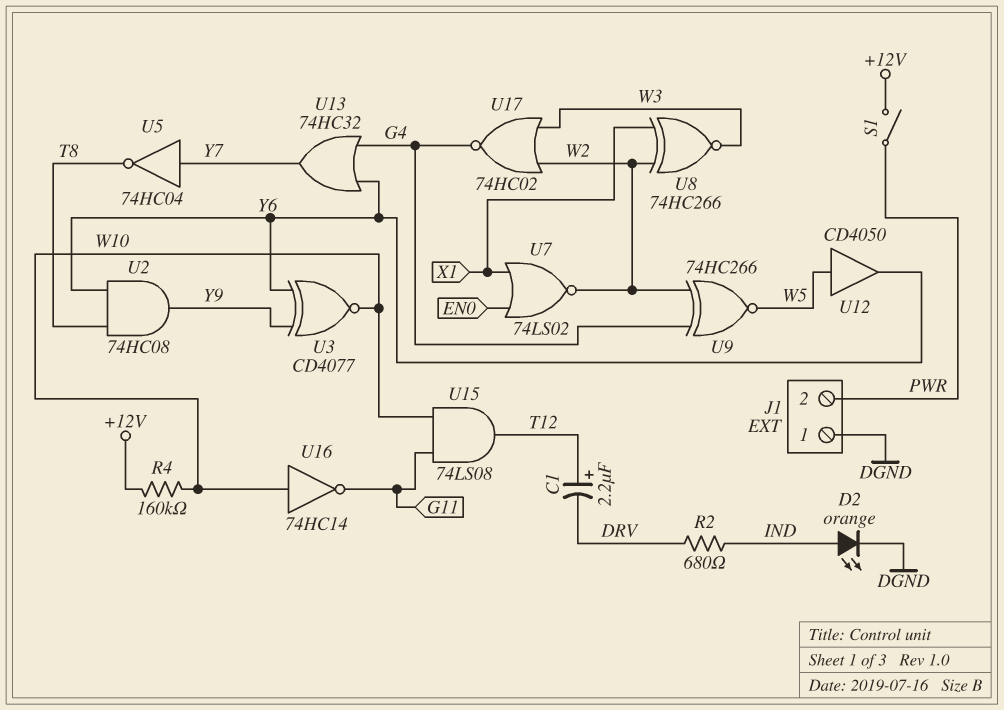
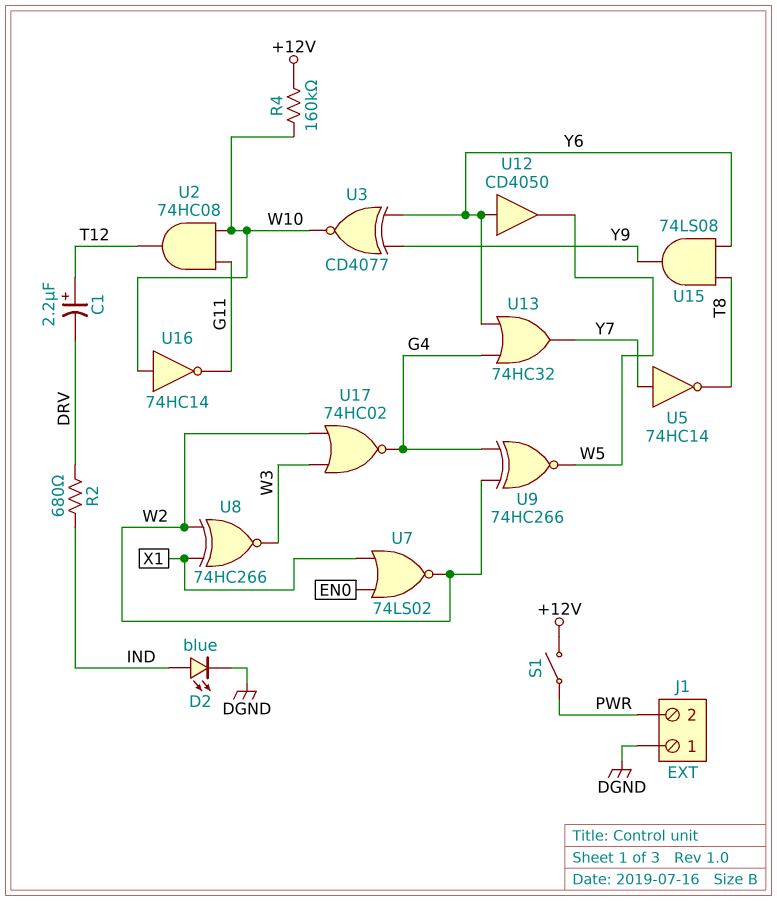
D2: LED orange (A IND, K DGND) -> LED blue (A IND, K DGND)
U2: AND 74HC08 (in T8, in Y6, out Y9) -> AND 74HC08 (in G11, in W10, out T12)
U5: NOT 74HC04 (in Y7, out T8) -> NOT 74HC14 (in Y7, out T8)
U12: buffer CD4050 (in W5, out Y6) -> buffer CD4050 (in Y6, out W5)
U15: AND 74LS08 (in G11, in W10, out T12) -> AND 74LS08 (in T8, in Y6, out Y9)

